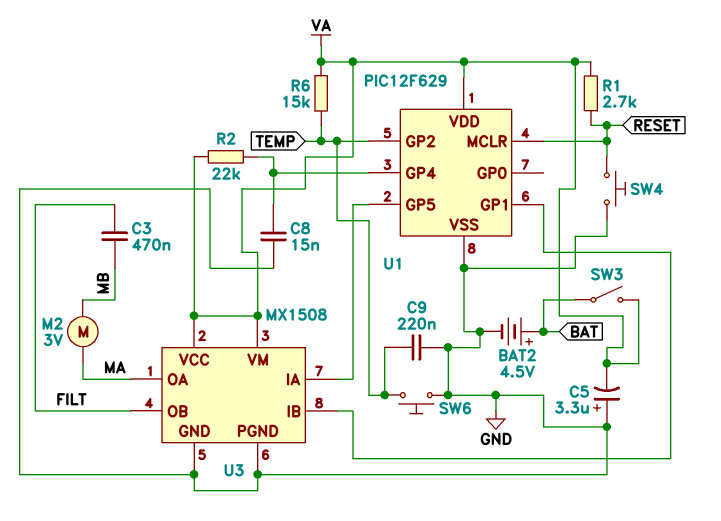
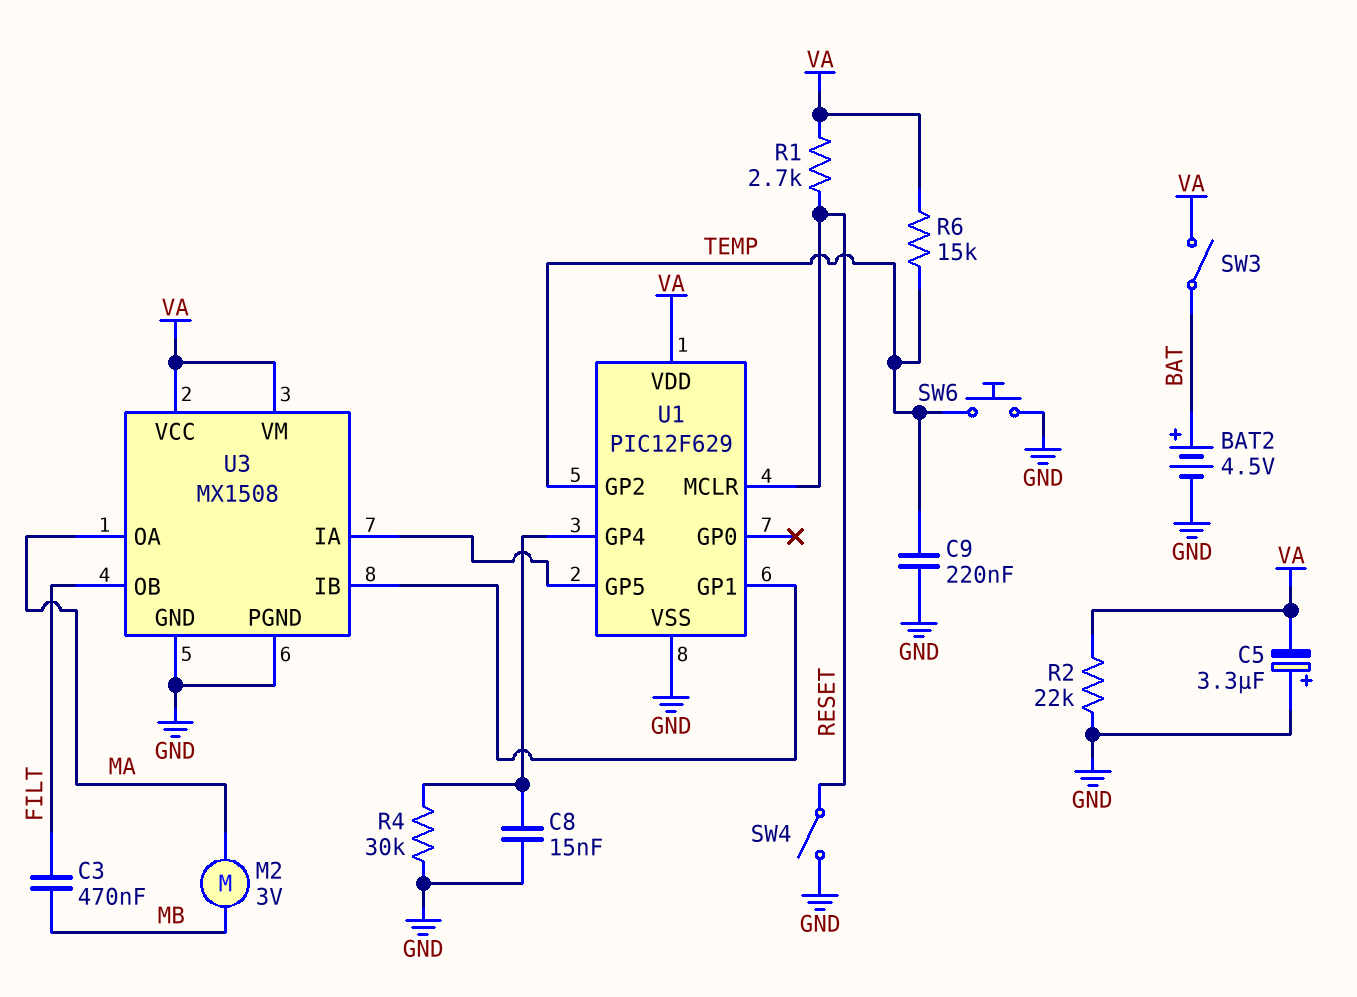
R2: 22k (U1/GP4, VA) -> 22k (GND, VA)
R4: none -> 30k (GND, U1/GP4)
SW4: button (GND, RESET) -> switch (GND, RESET)

